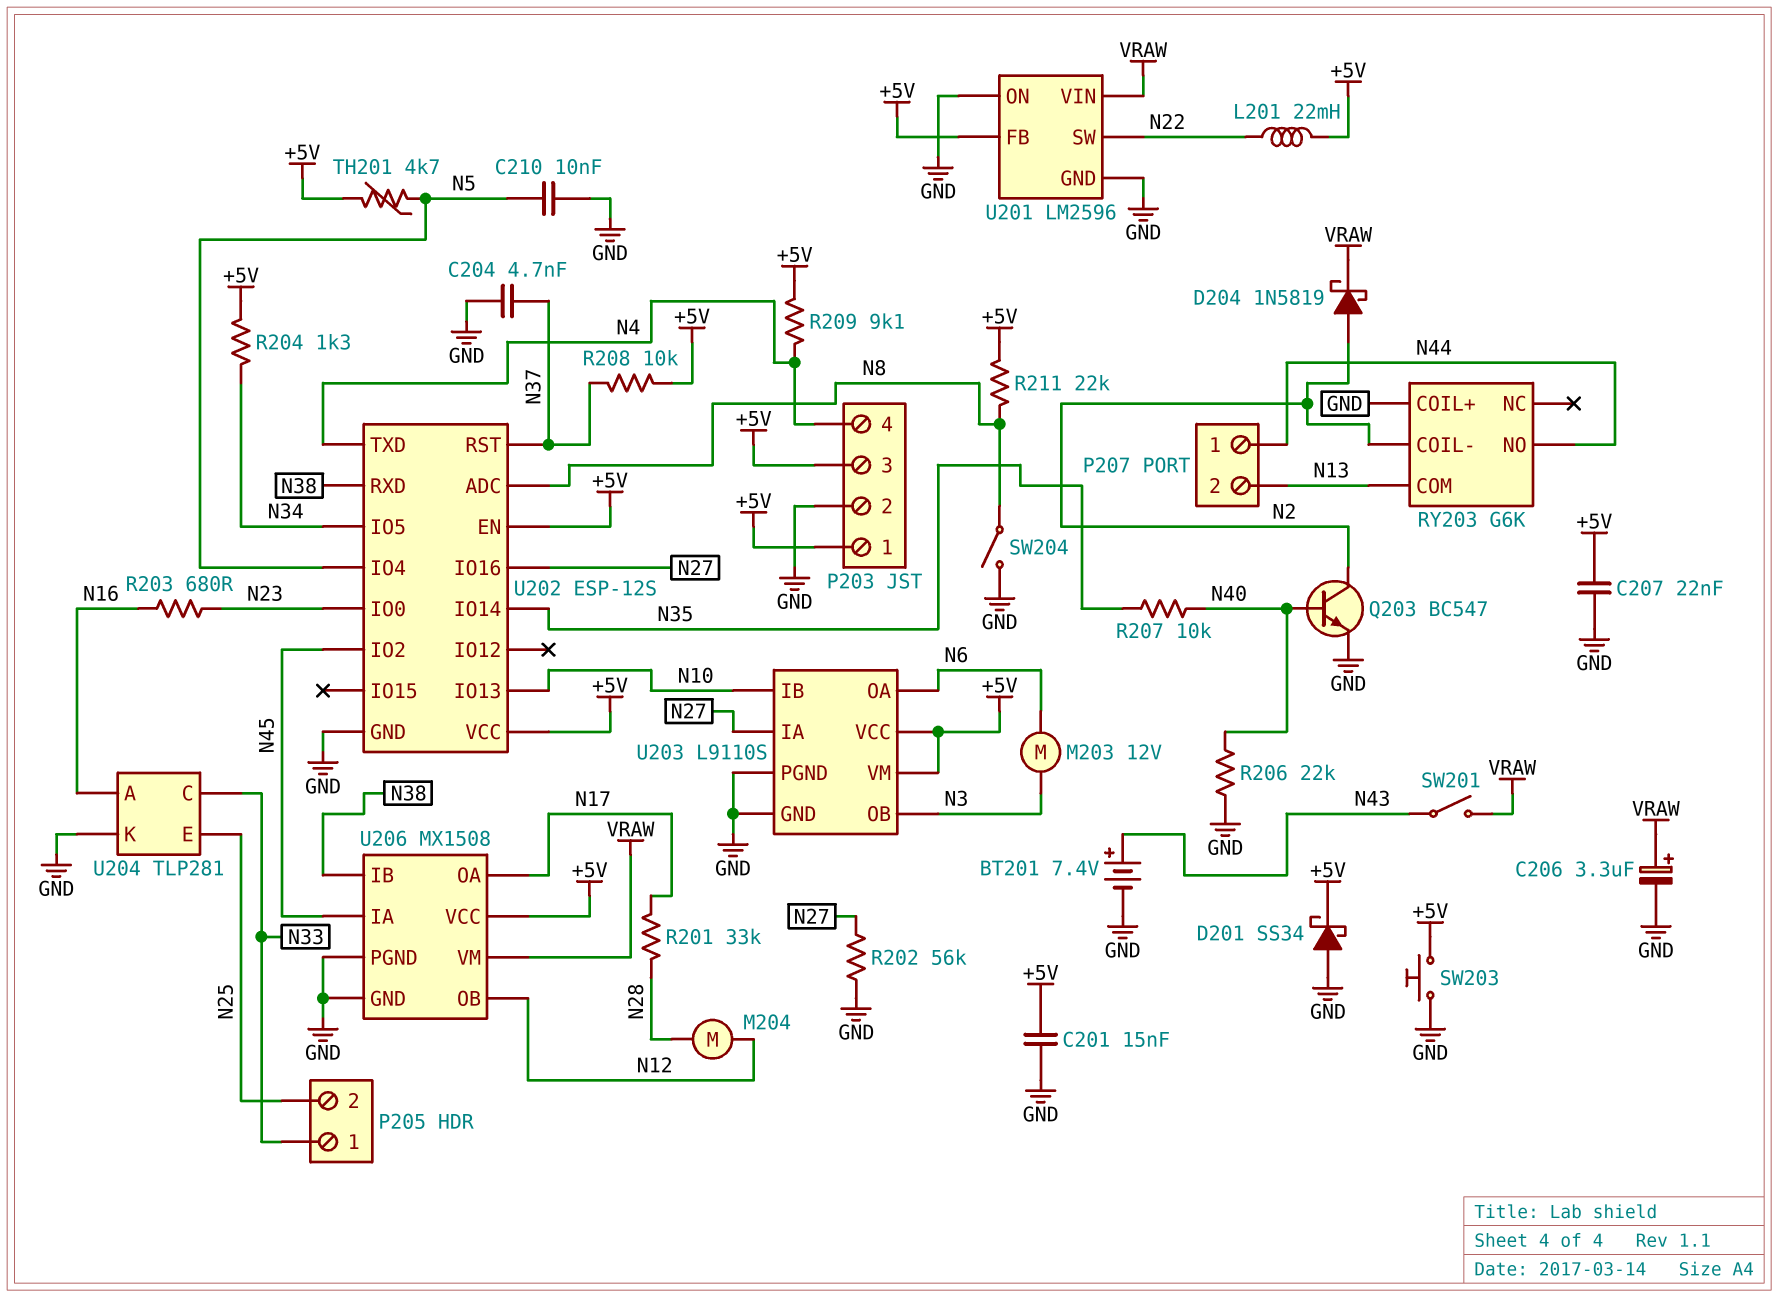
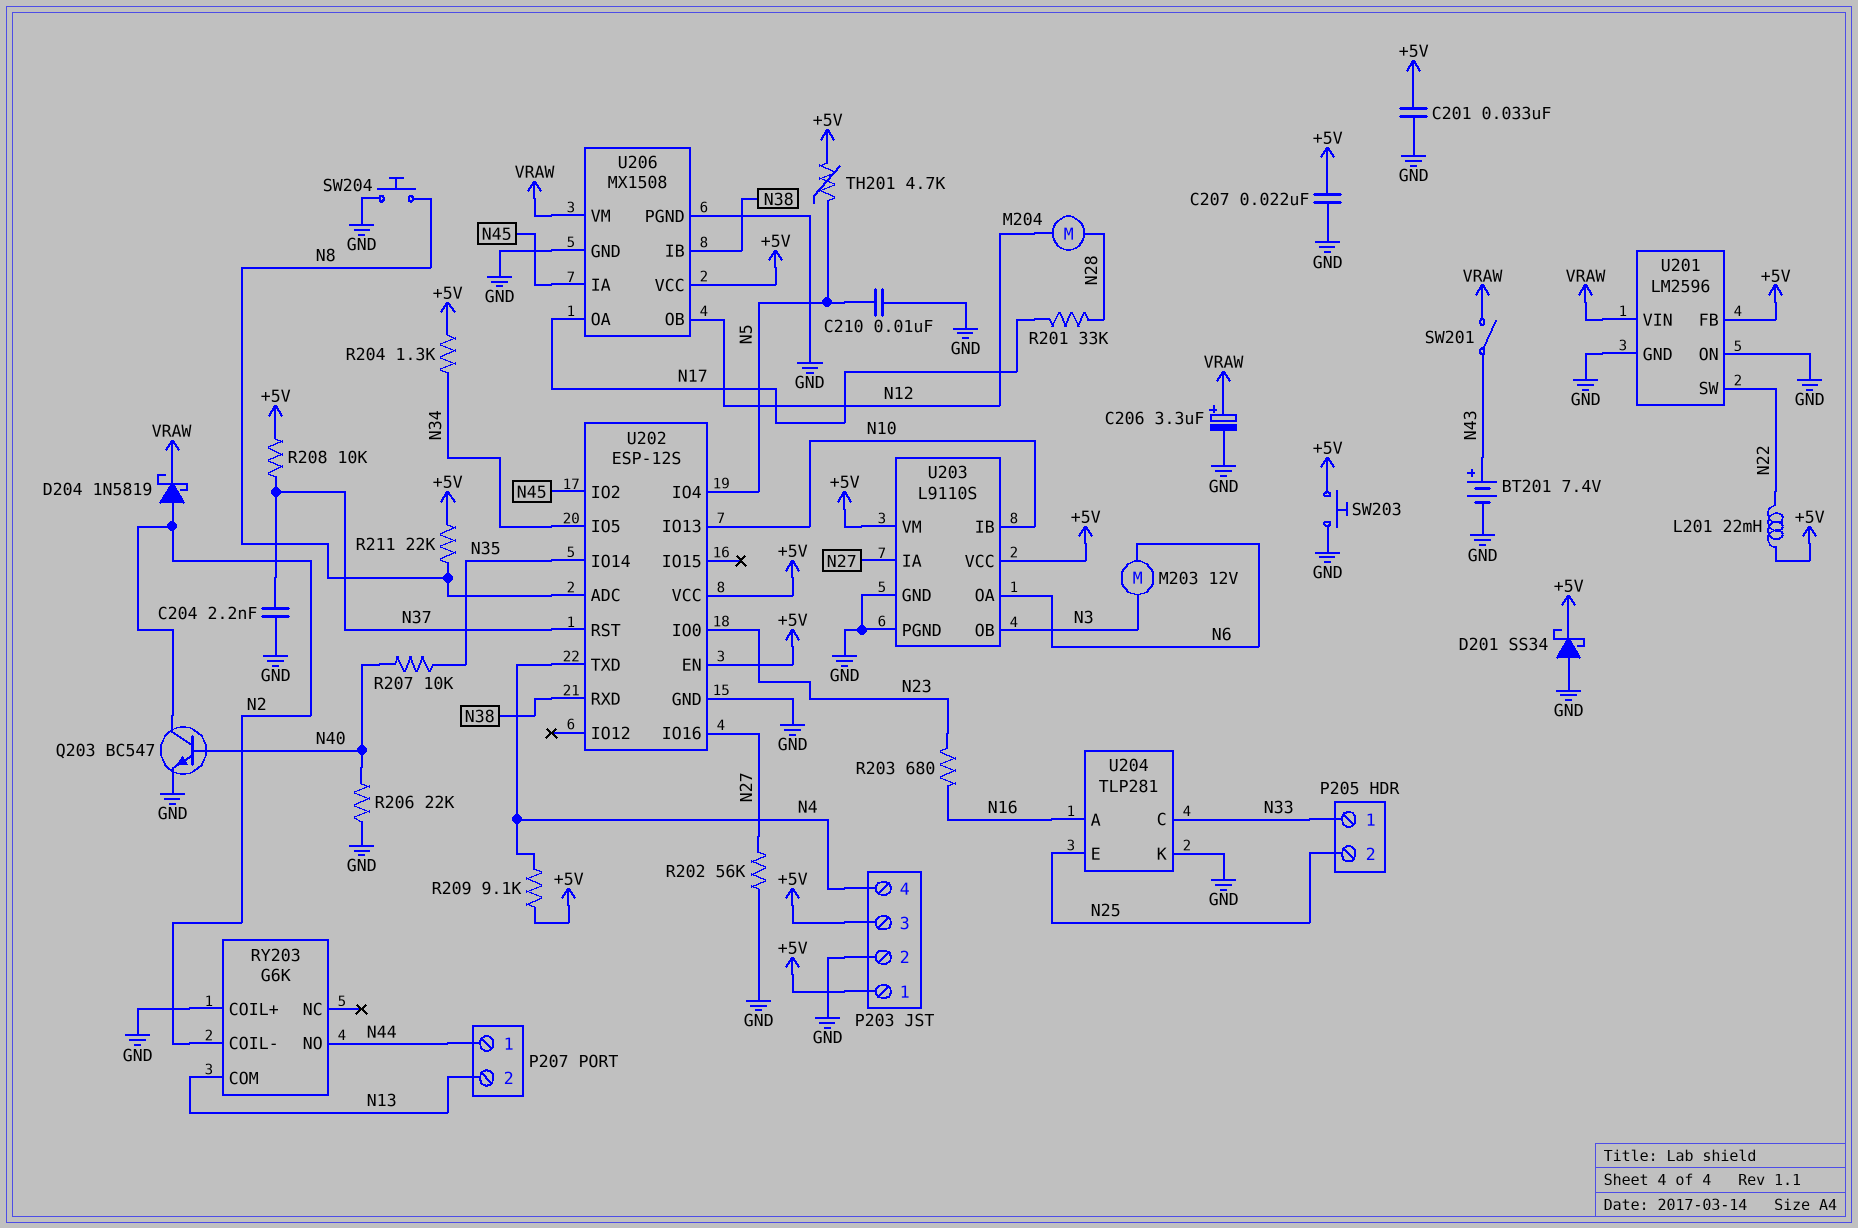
C201: 15nF (+5V, GND) -> 33nF (+5V, GND)
C204: 4.7nF (GND, N37) -> 2.2nF (GND, N37)
SW204: switch (GND, N8) -> button (GND, N8)

